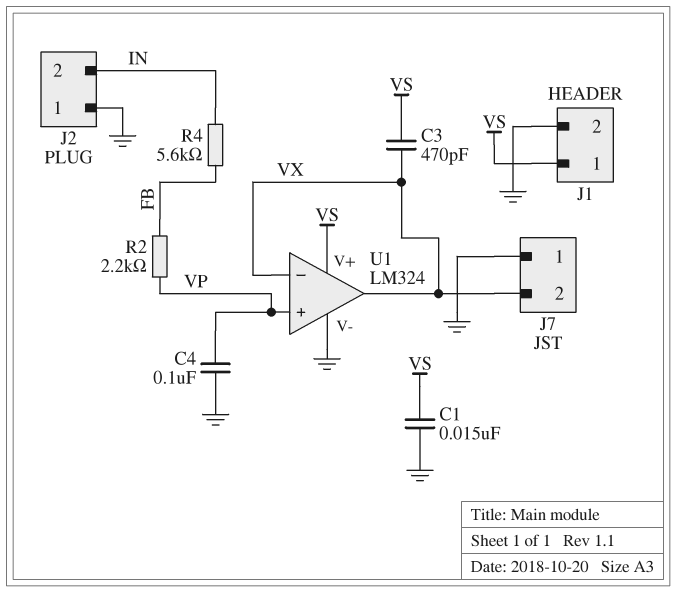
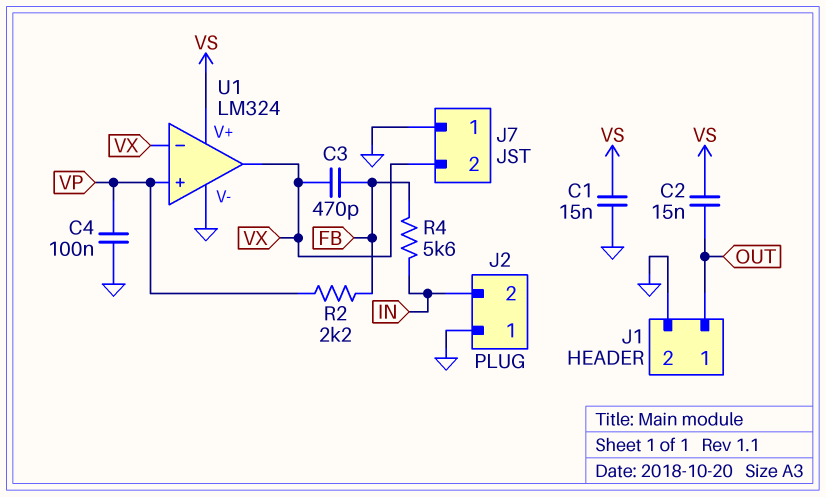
C2: none -> 15nF (OUT, VS)
C3: 470pF (VS, VX) -> 470pF (FB, VX)
J1 pin 1: VS -> OUT

